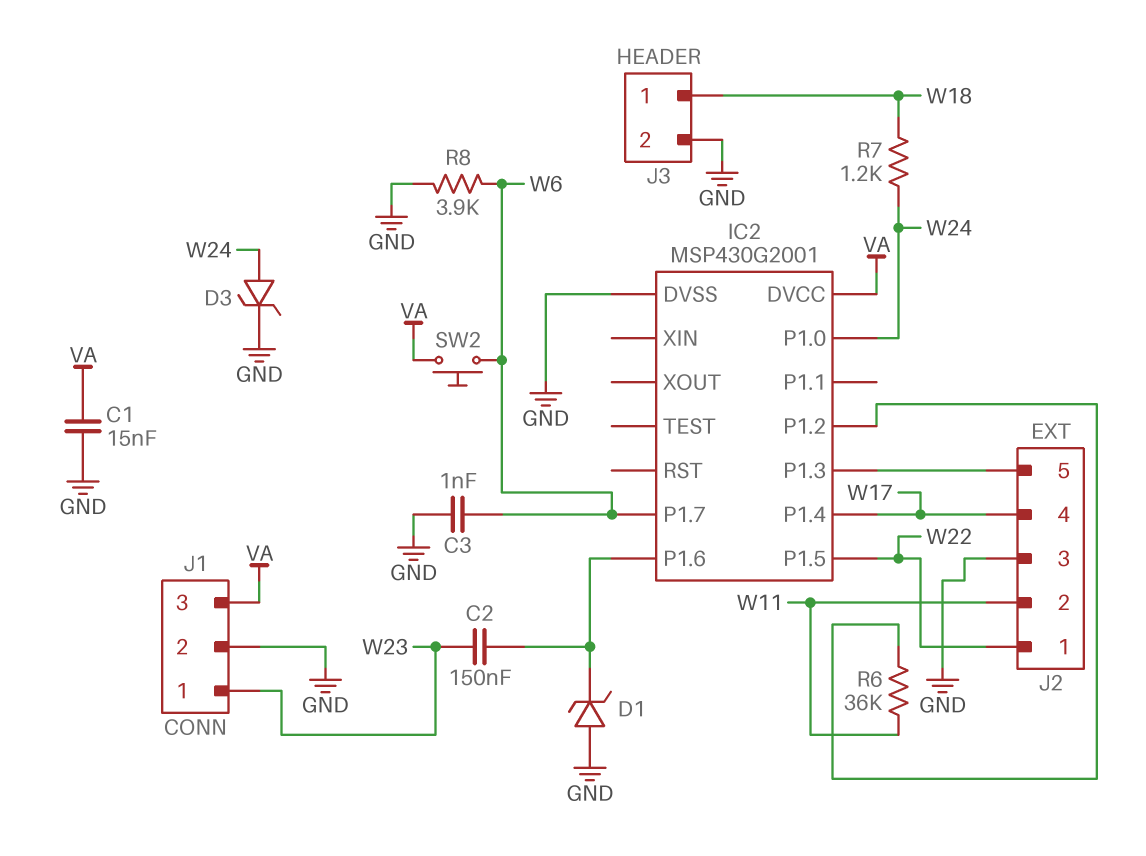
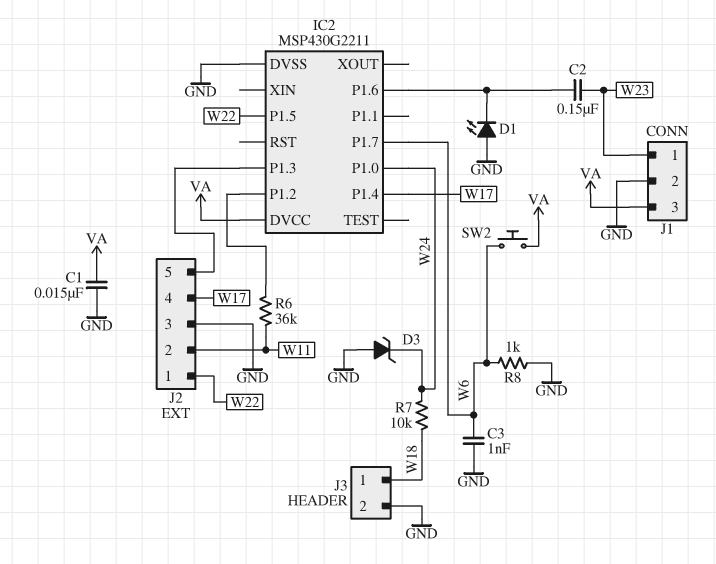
D1: zener (A GND, K IC2/P1.6) -> LED (A GND, K IC2/P1.6)
D3: zener (A W24, K GND) -> zener (A GND, K W24)
IC2: MSP430G2001 -> MSP430G2211
R7: 1.2k (W18, W24) -> 10k (W18, W24)
R8: 3.9k (GND, W6) -> 1k (GND, W6)

